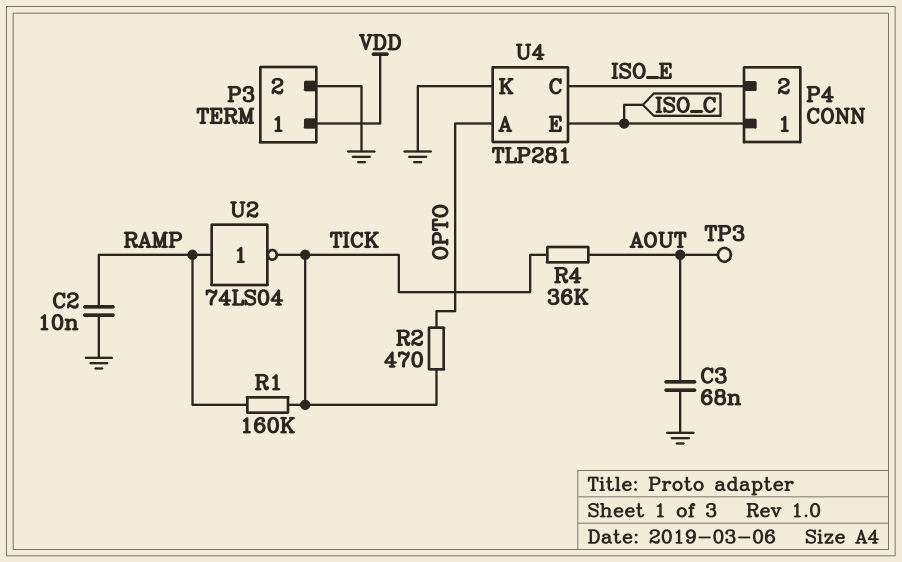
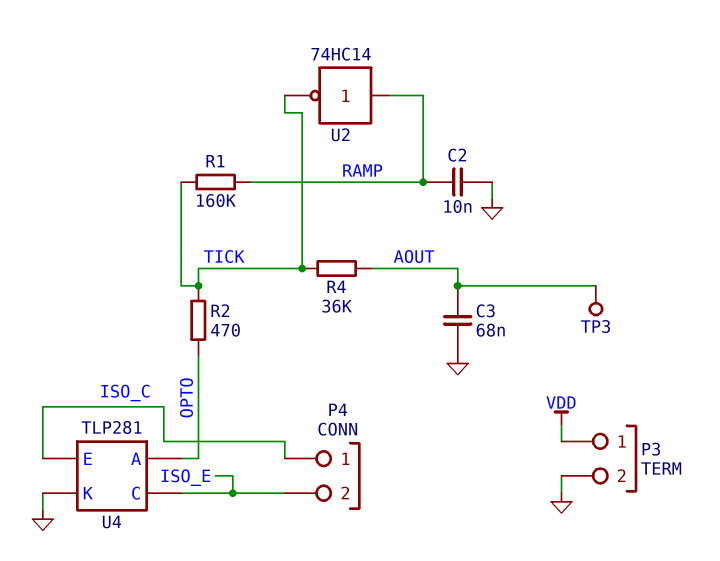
U2: NOT 74LS04 (in RAMP, out TICK) -> NOT 74HC14 (in RAMP, out TICK)

